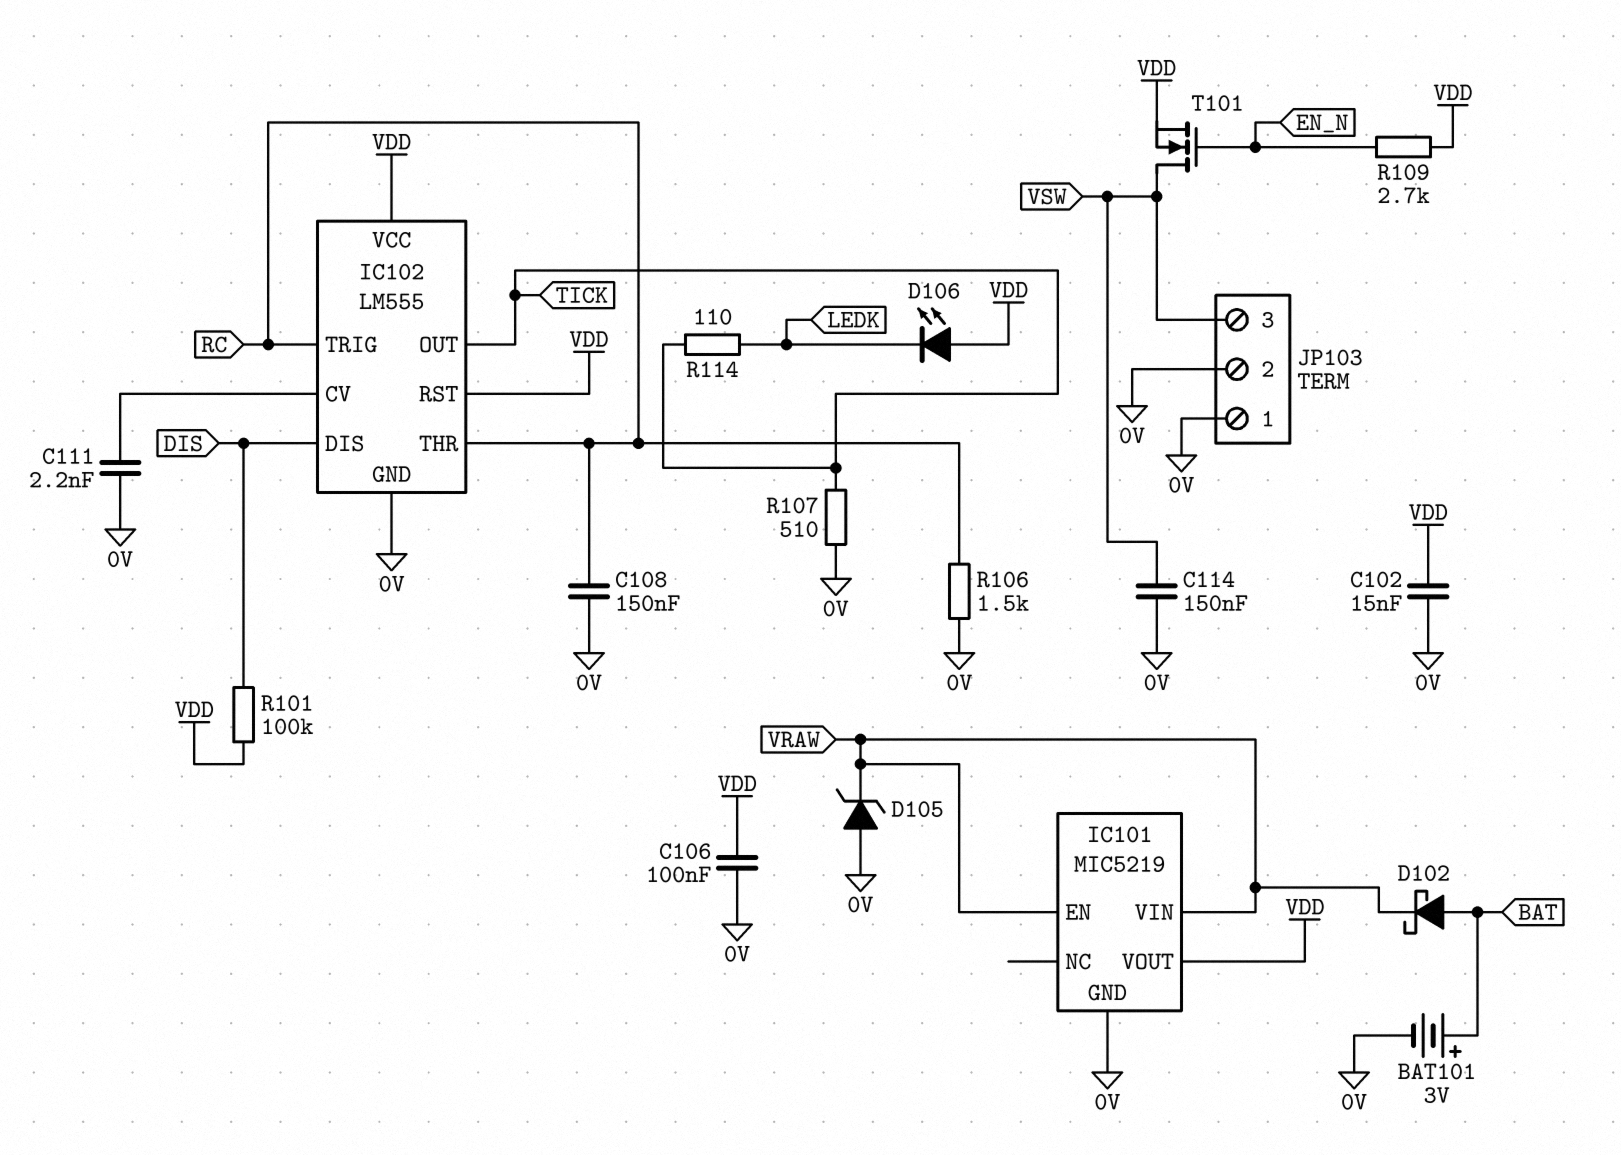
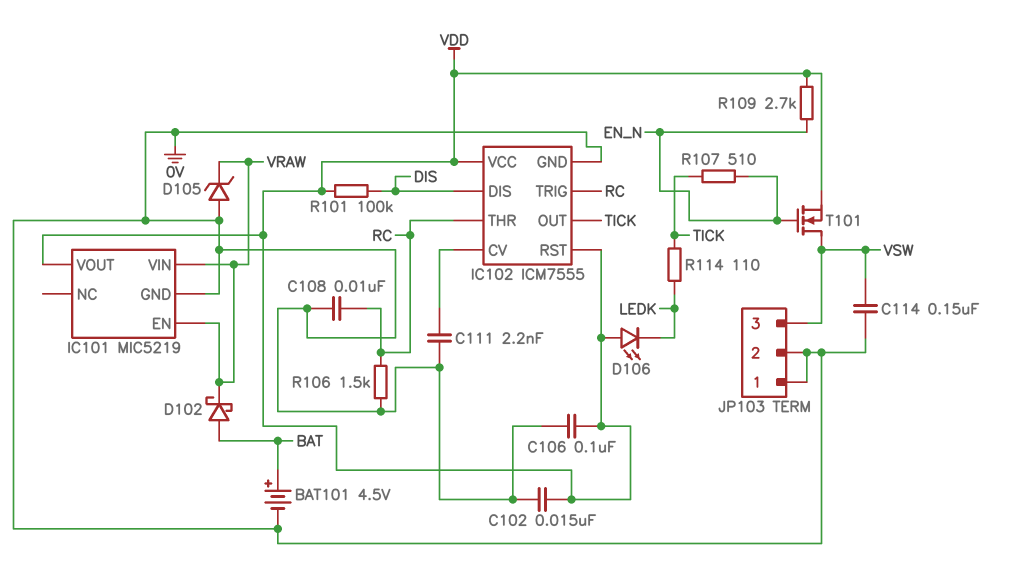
BAT101: 3V (plus BAT, minus 0V) -> 4.5V (plus BAT, minus 0V)
C108: 150nF (0V, RC) -> 10nF (0V, RC)
IC102: LM555 -> ICM7555
R107: 510 (0V, TICK) -> 510 (EN_N, TICK)

